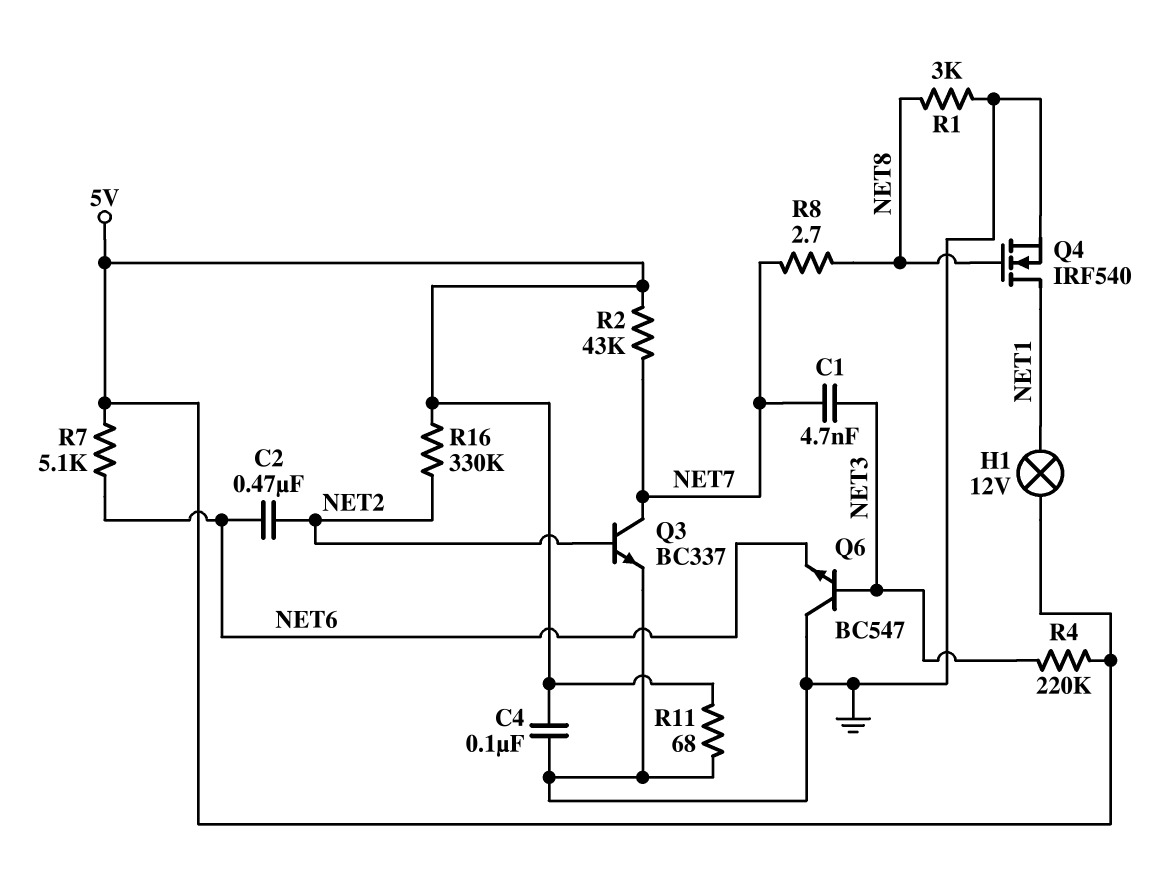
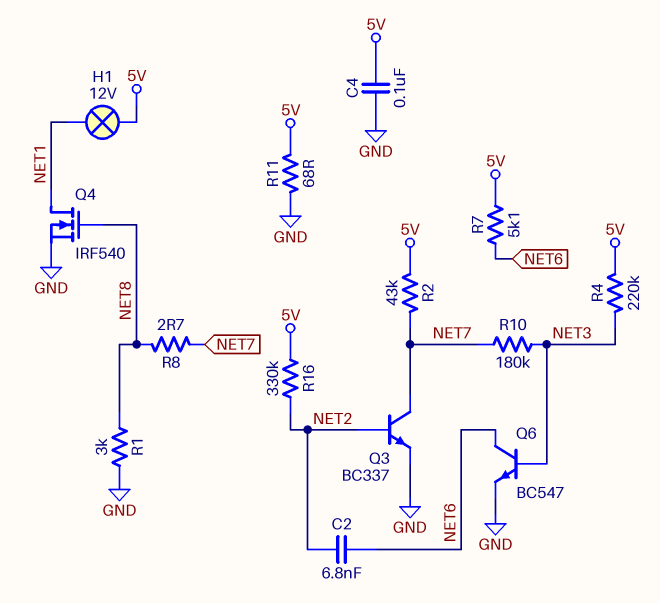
C1: 4.7nF (NET3, NET7) -> none
C2: 470nF (NET2, NET6) -> 6.8nF (NET2, NET6)
Q6: NPN BC547 (B NET3, C GND, E NET6) -> NPN BC547 (B NET3, C NET6, E GND)
R10: none -> 180k (NET3, NET7)

